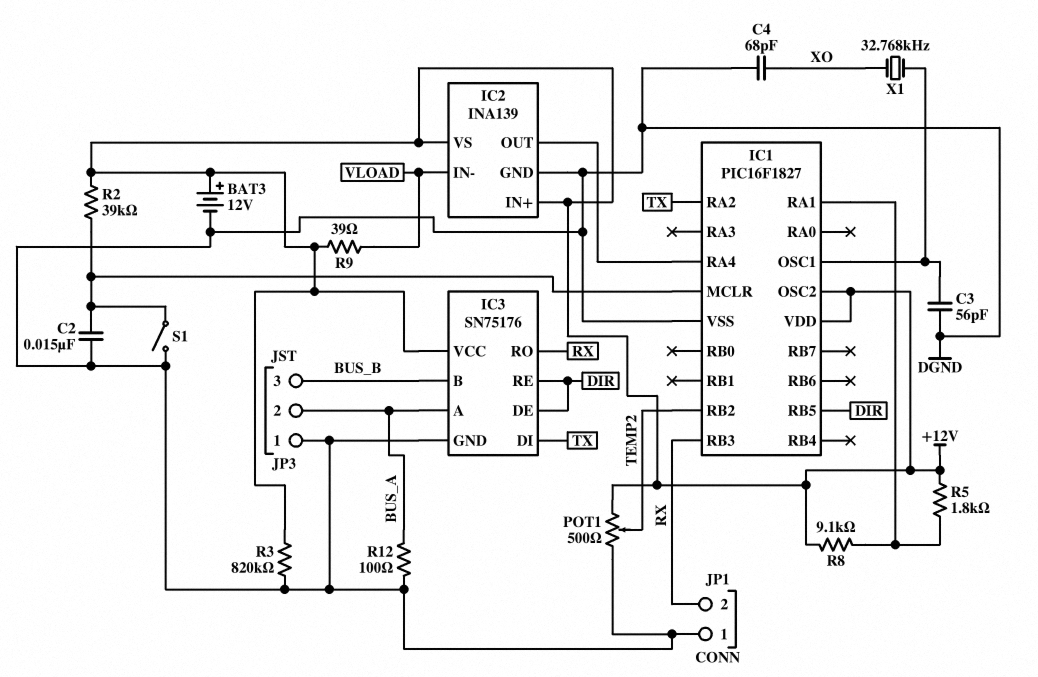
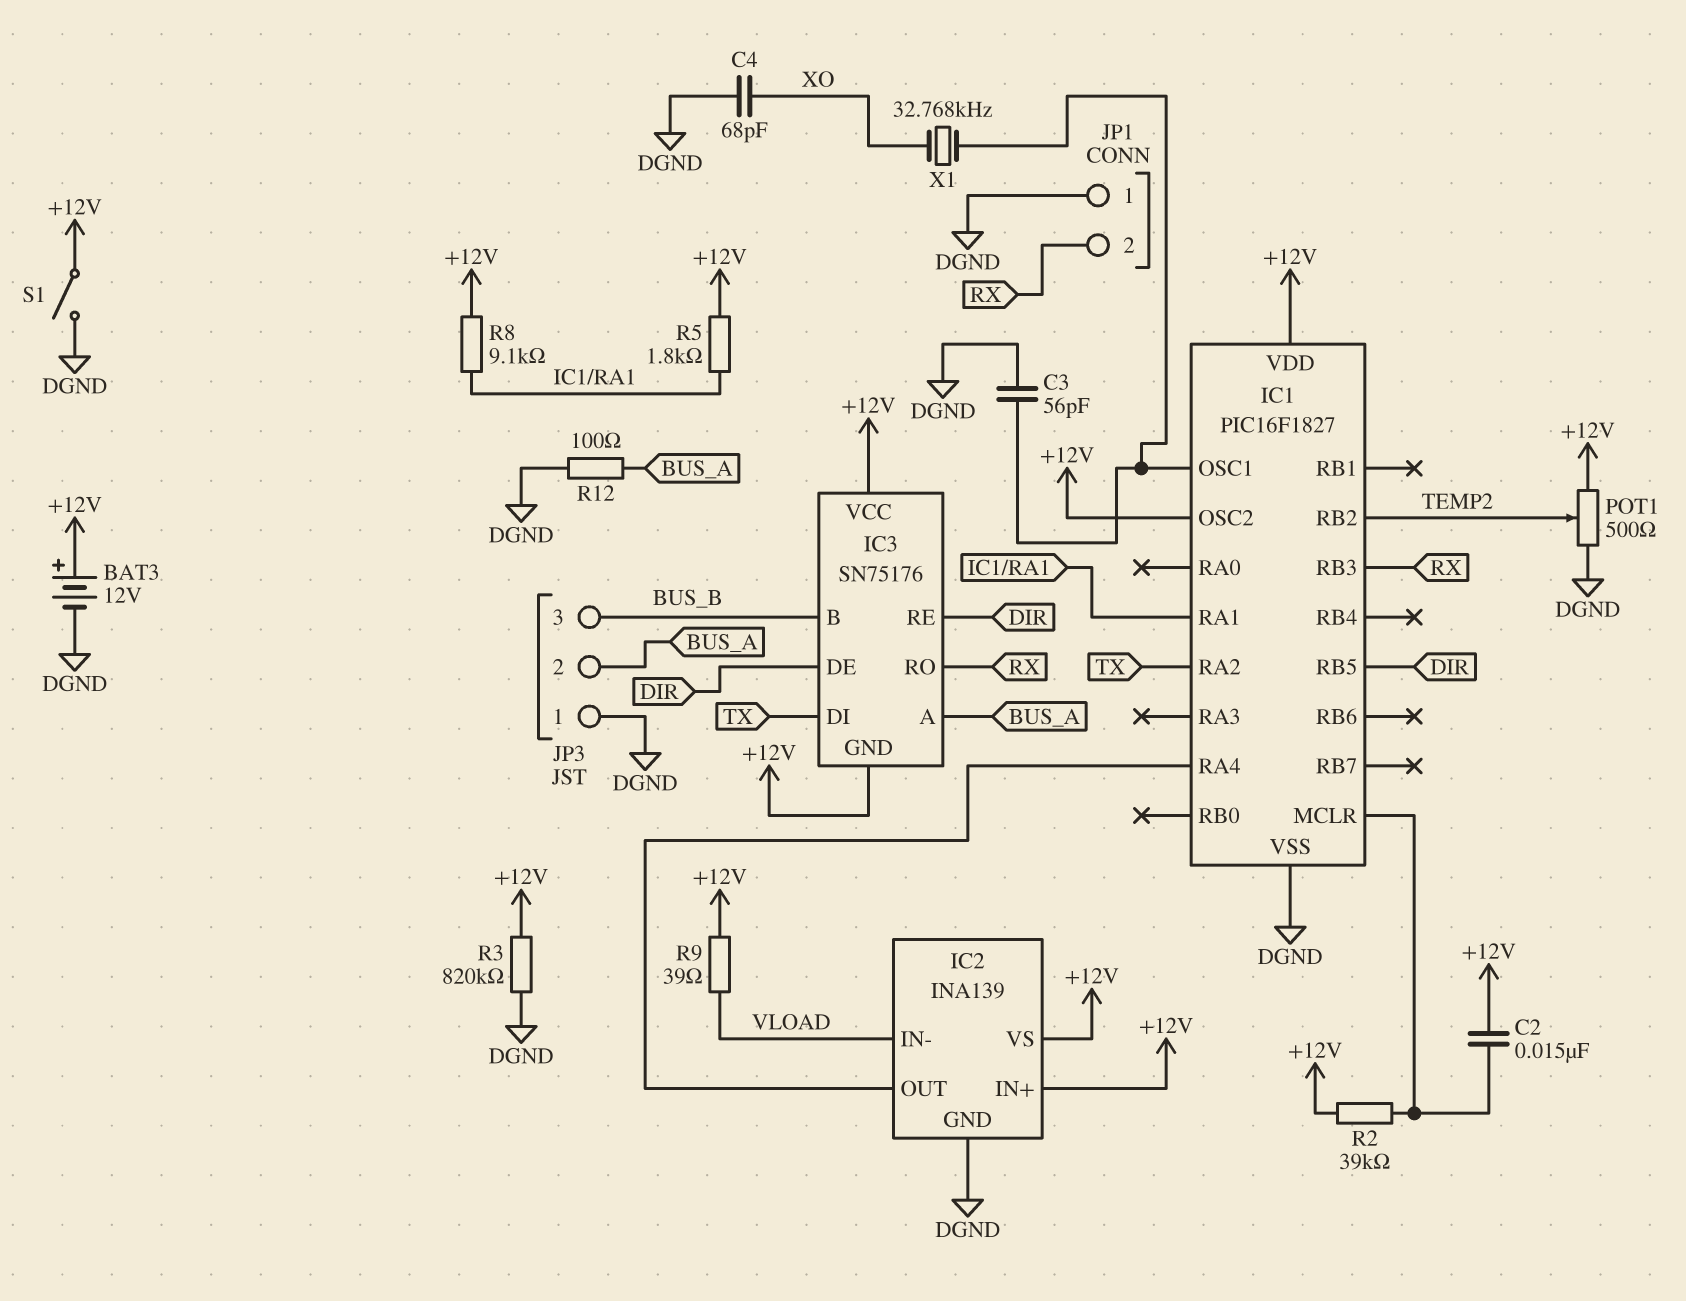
C2: 15nF (DGND, IC1/MCLR) -> 15nF (+12V, IC1/MCLR)
IC3 pin GND: DGND -> +12V
S1: switch (DGND, IC1/MCLR) -> switch (+12V, DGND)

